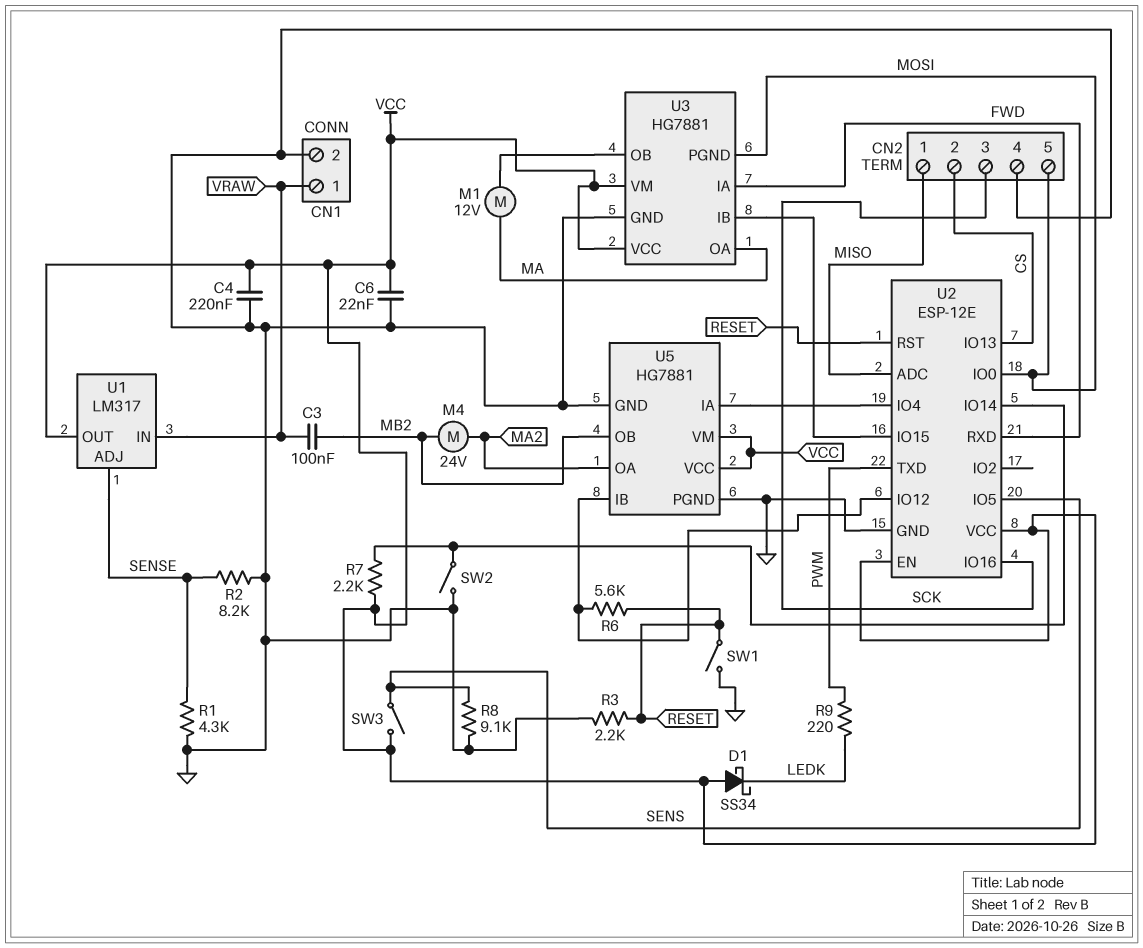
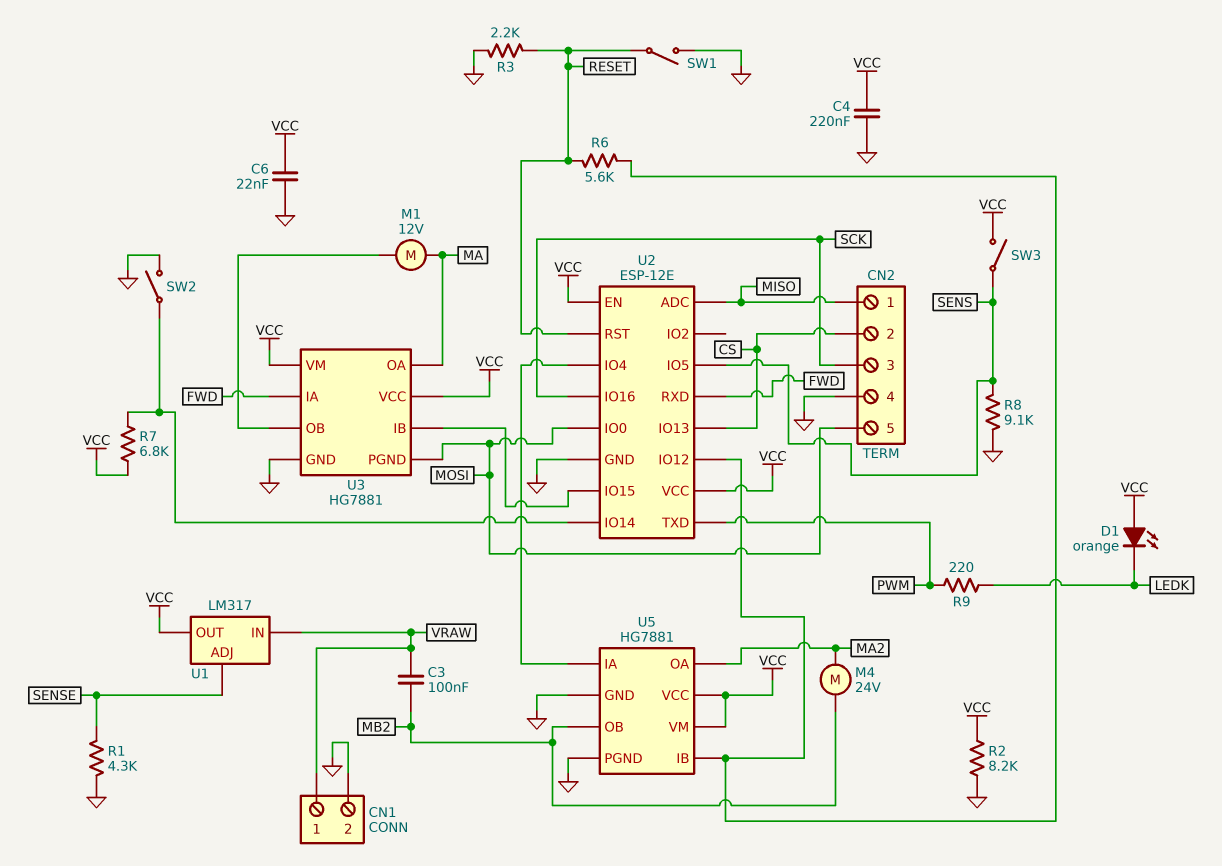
D1: schottky SS34 (A VCC, K LEDK) -> LED orange (A VCC, K LEDK)
R2: 8.2k (GND, SENSE) -> 8.2k (GND, VCC)
R7: 2.2k (U2/IO14, VCC) -> 6.8k (U2/IO14, VCC)

